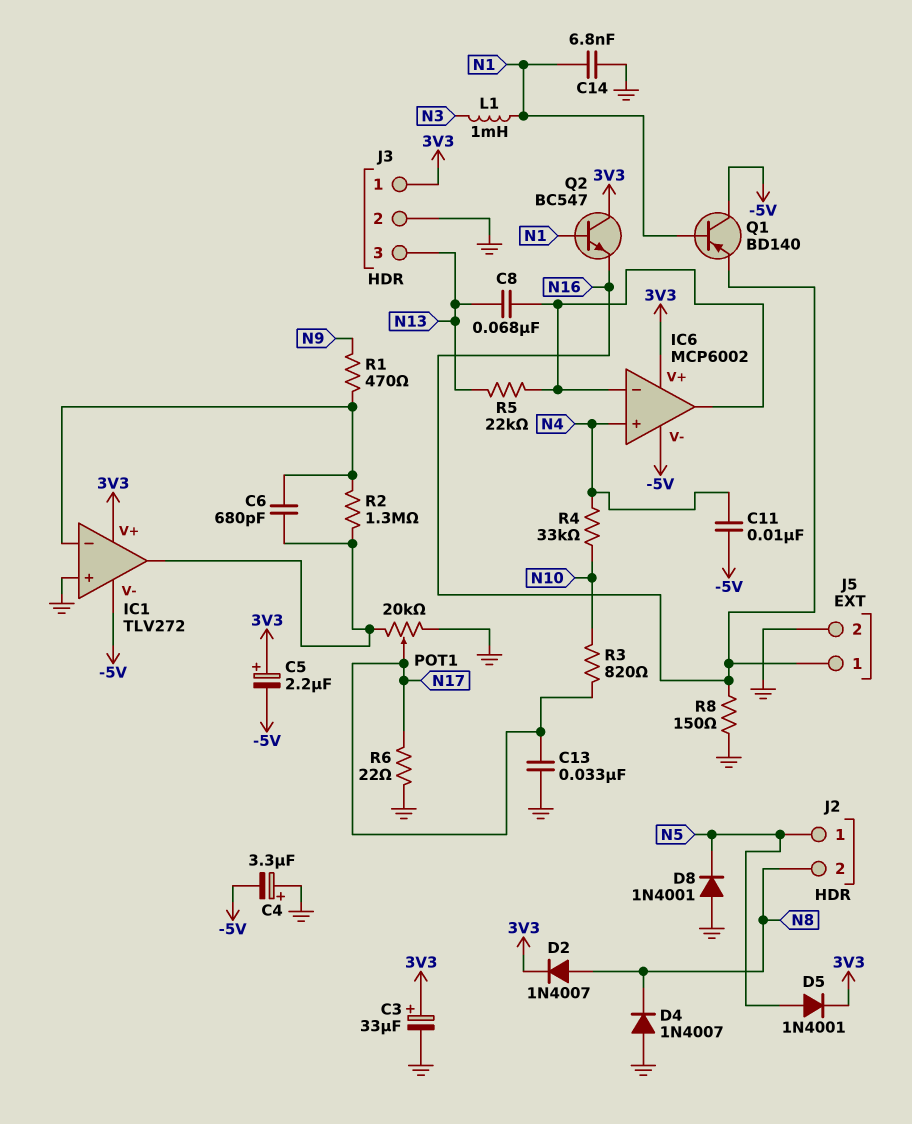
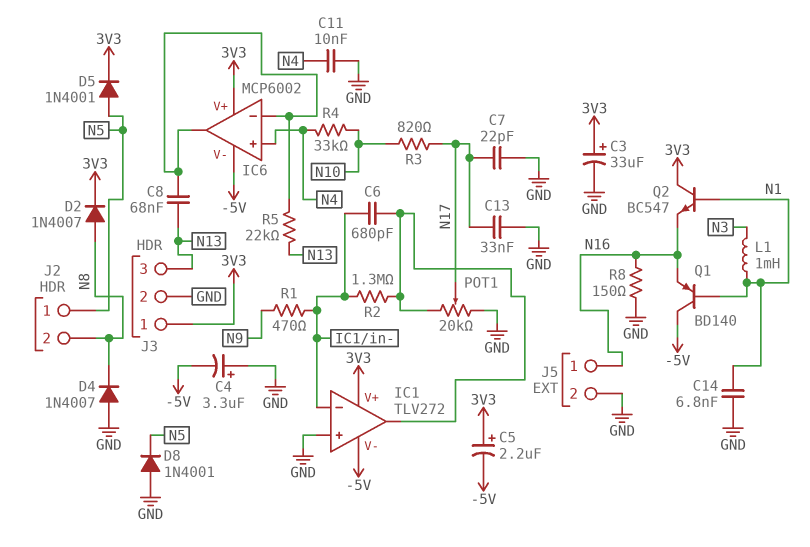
C7: none -> 22pF (GND, N17)
C11: 10nF (-5V, N4) -> 10nF (GND, N4)
R6: 22 (GND, N17) -> none

